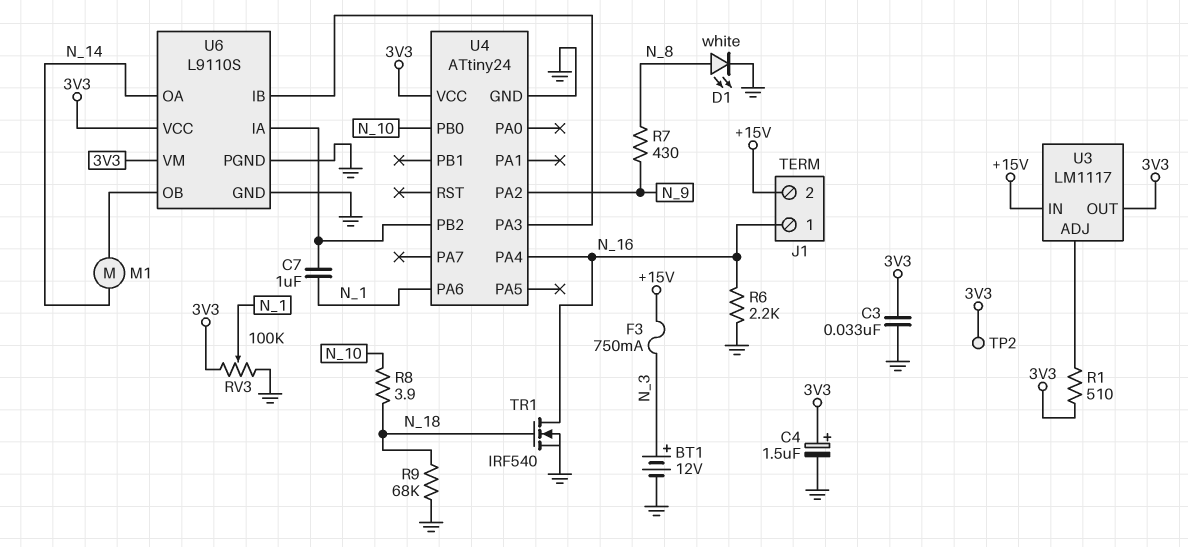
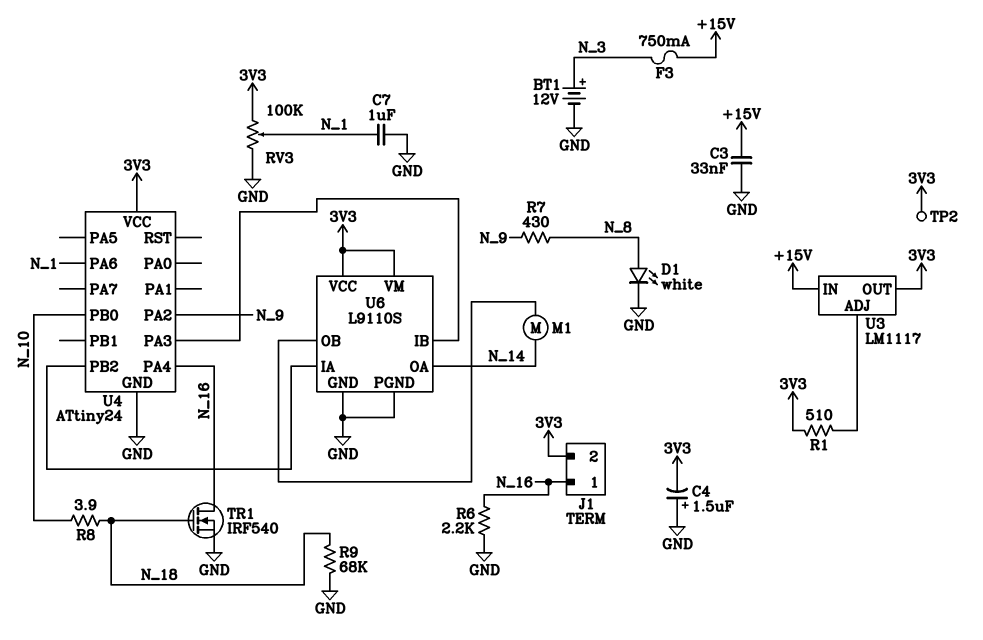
C3: 33nF (3V3, GND) -> 33nF (+15V, GND)
C4: 1.5uF (plus 3V3, minus GND) -> 1.5uF (plus GND, minus 3V3)
C7: 1uF (N_1, U4/PB2) -> 1uF (GND, N_1)
J1 pin 2: +15V -> 3V3

